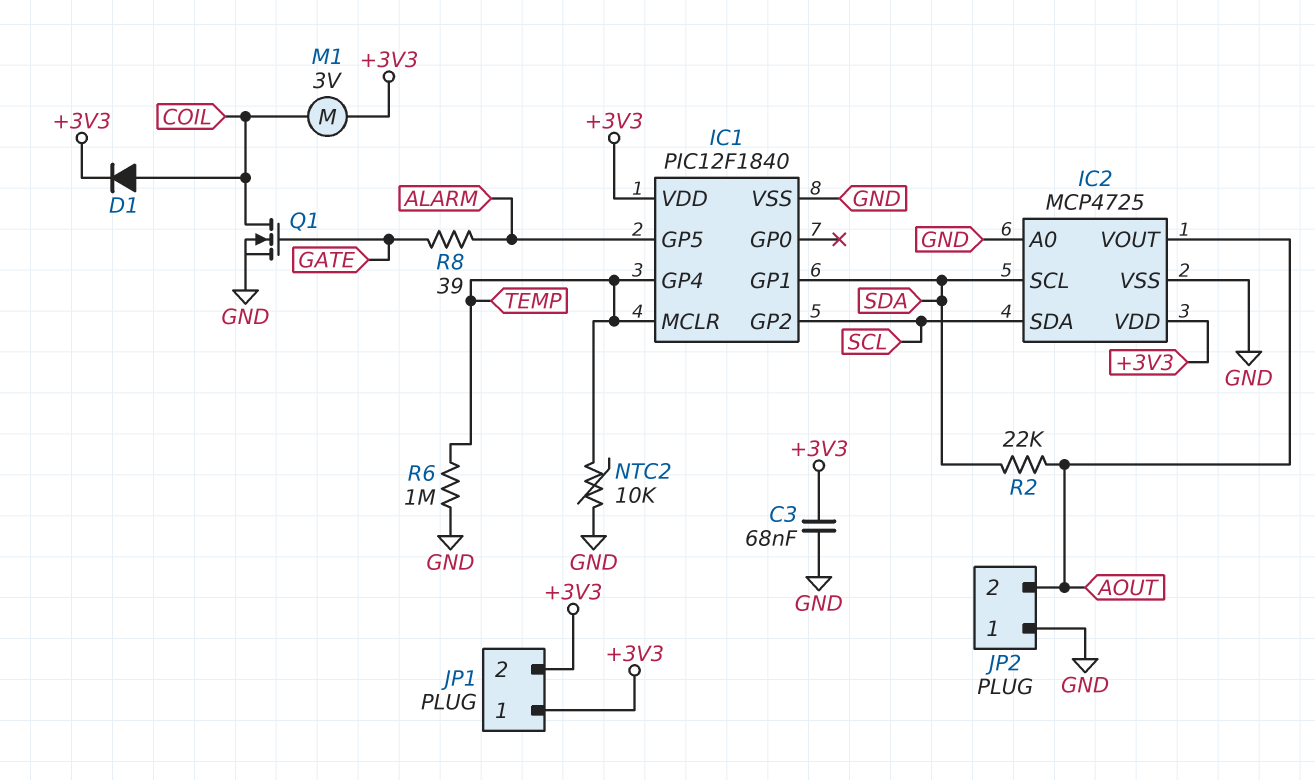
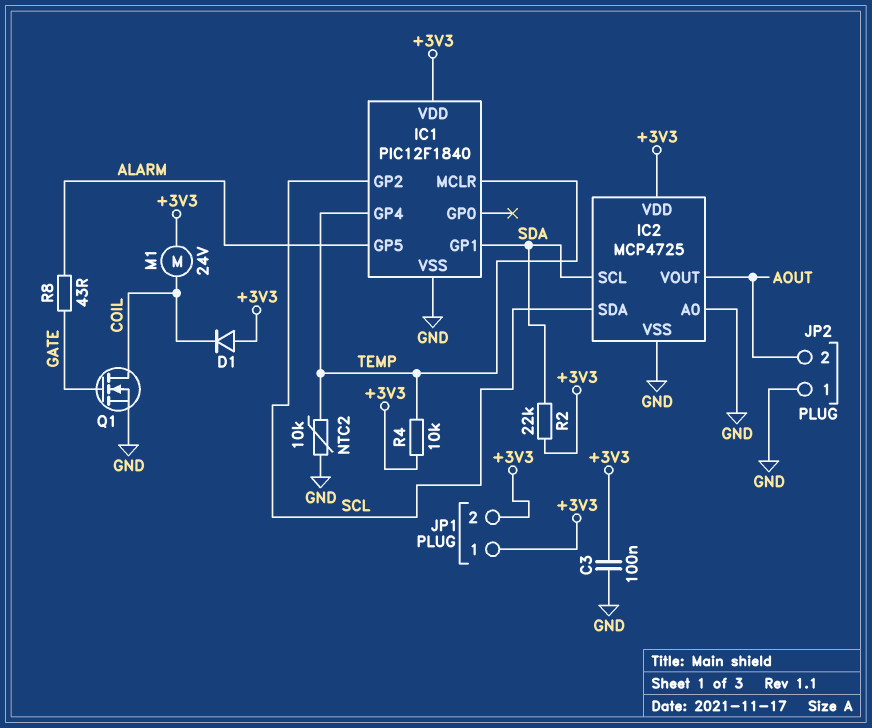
C3: 68nF (+3V3, GND) -> 100nF (+3V3, GND)
D1: diode (A COIL, K +3V3) -> diode (A +3V3, K COIL)
M1: motor 3V (+3V3, COIL) -> motor 24V (+3V3, COIL)
R2: 22k (AOUT, SDA) -> 22k (+3V3, SDA)
R4: none -> 10k (+3V3, TEMP)
R6: 1M (GND, TEMP) -> none
R8: 39 (ALARM, GATE) -> 43 (ALARM, GATE)

